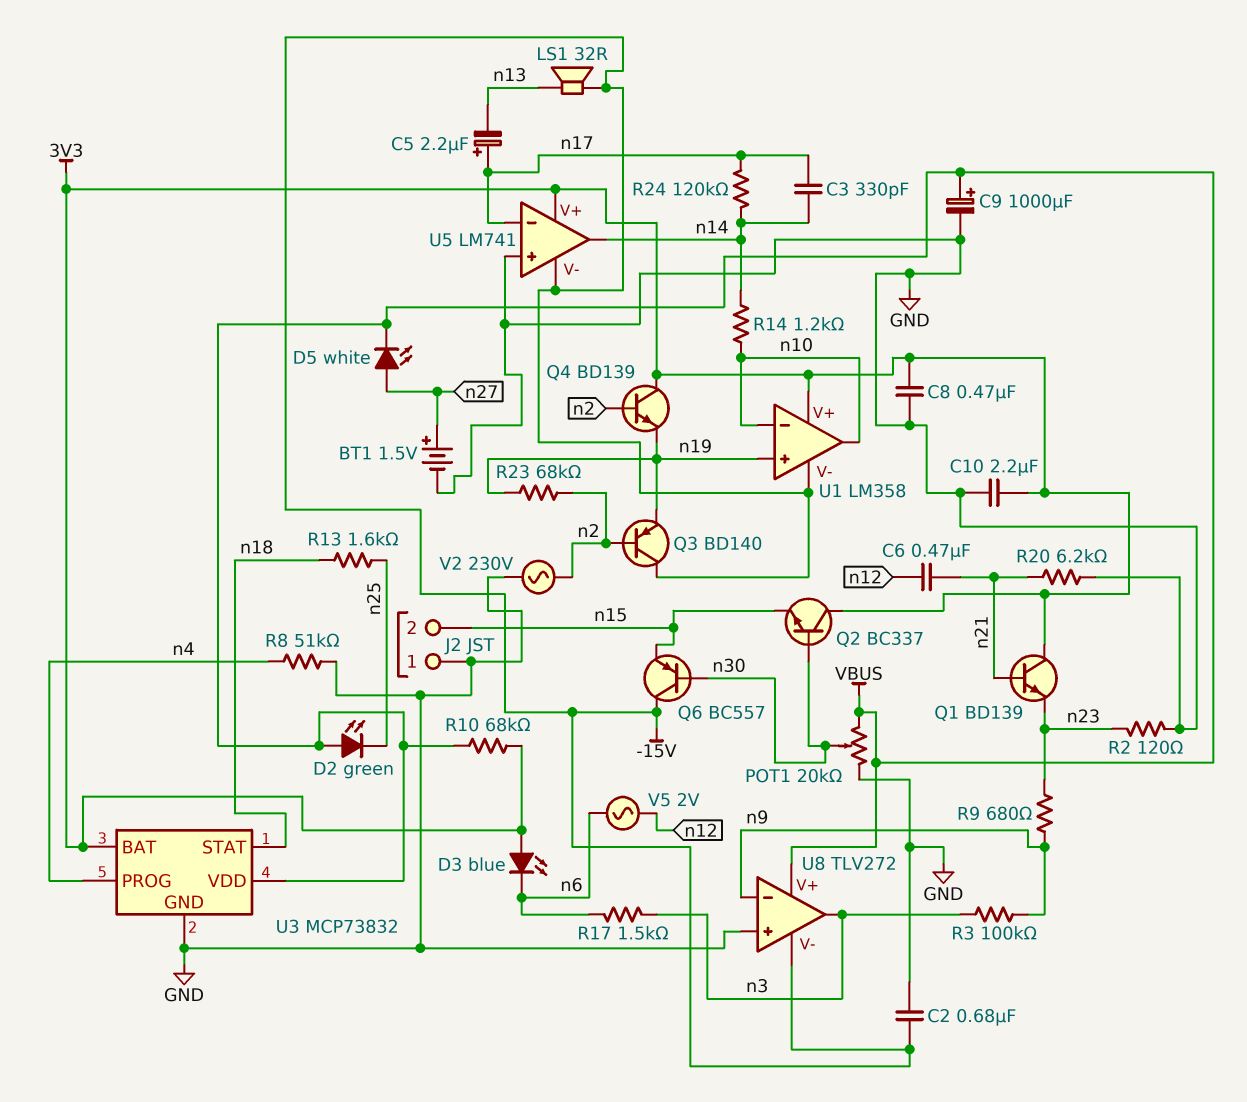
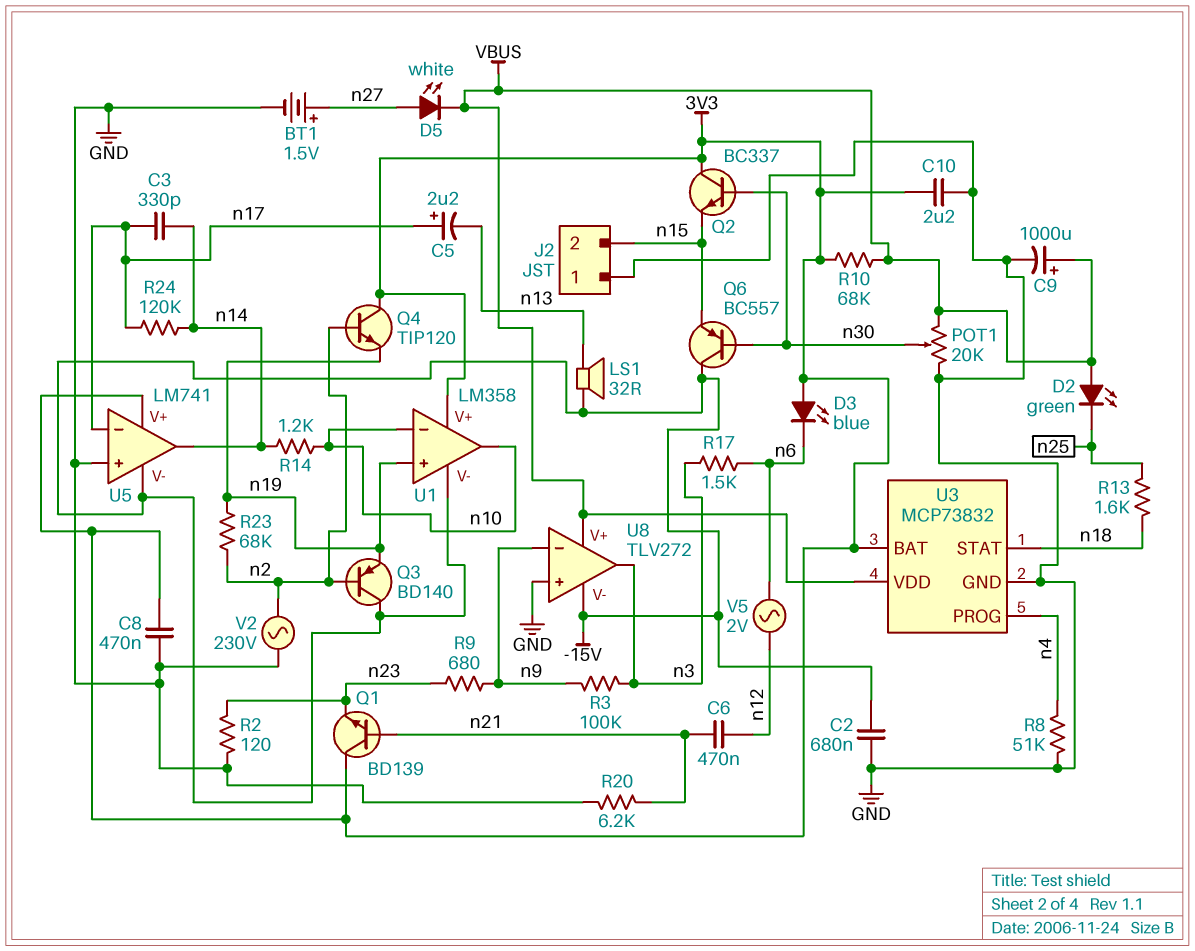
Q4: NPN BD139 (B n2, C 3V3, E n19) -> NPN TIP120 (B n2, C 3V3, E n19)

